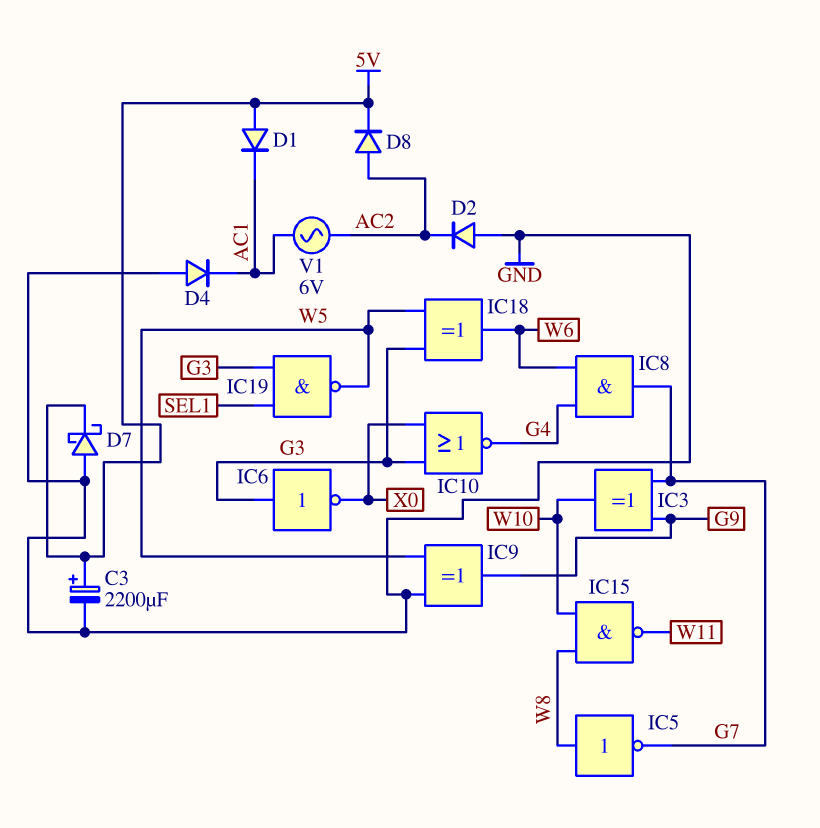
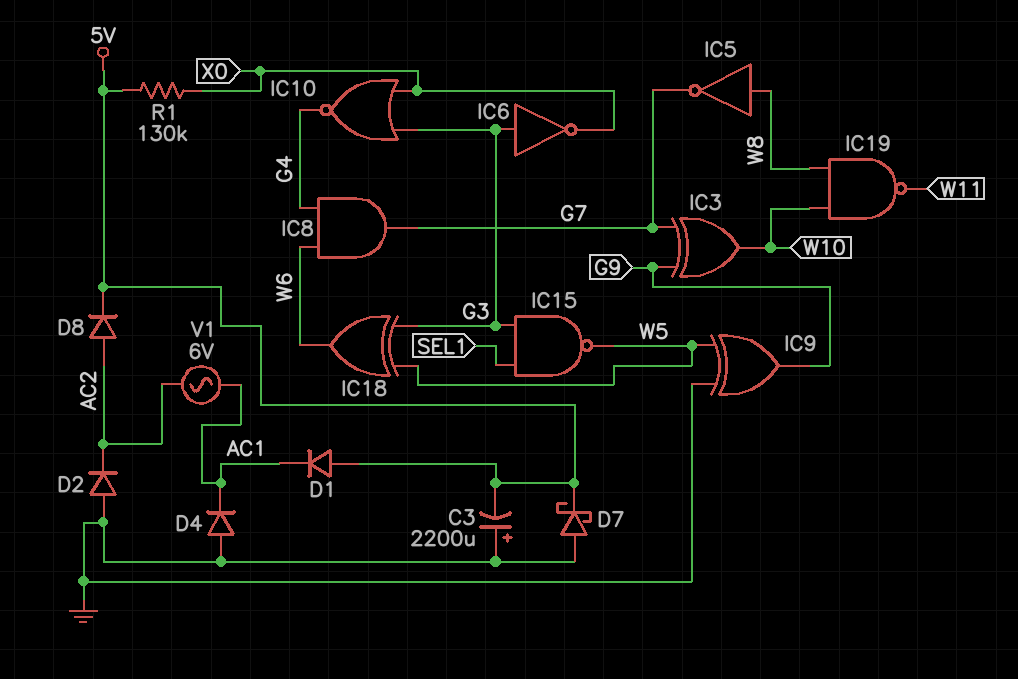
C3: 2200uF (plus 5V, minus GND) -> 2200uF (plus GND, minus 5V)
IC15: NAND (in W8, in W10, out W11) -> NAND (in G3, in SEL1, out W5)
IC19: NAND (in G3, in SEL1, out W5) -> NAND (in W8, in W10, out W11)
R1: none -> 130k (5V, X0)

